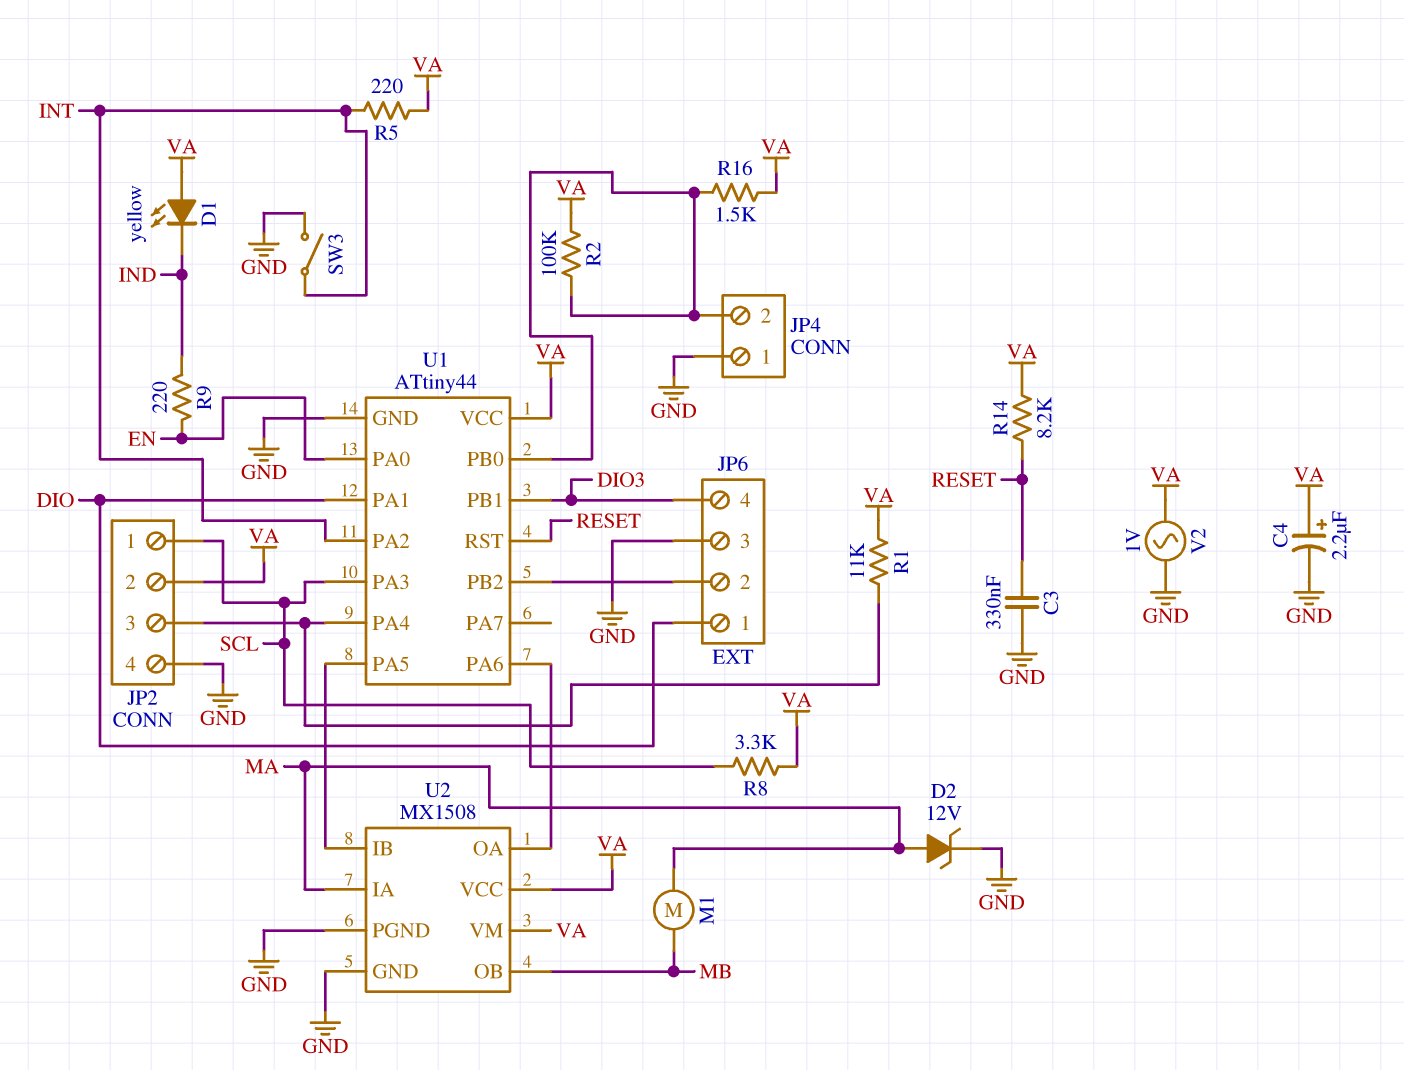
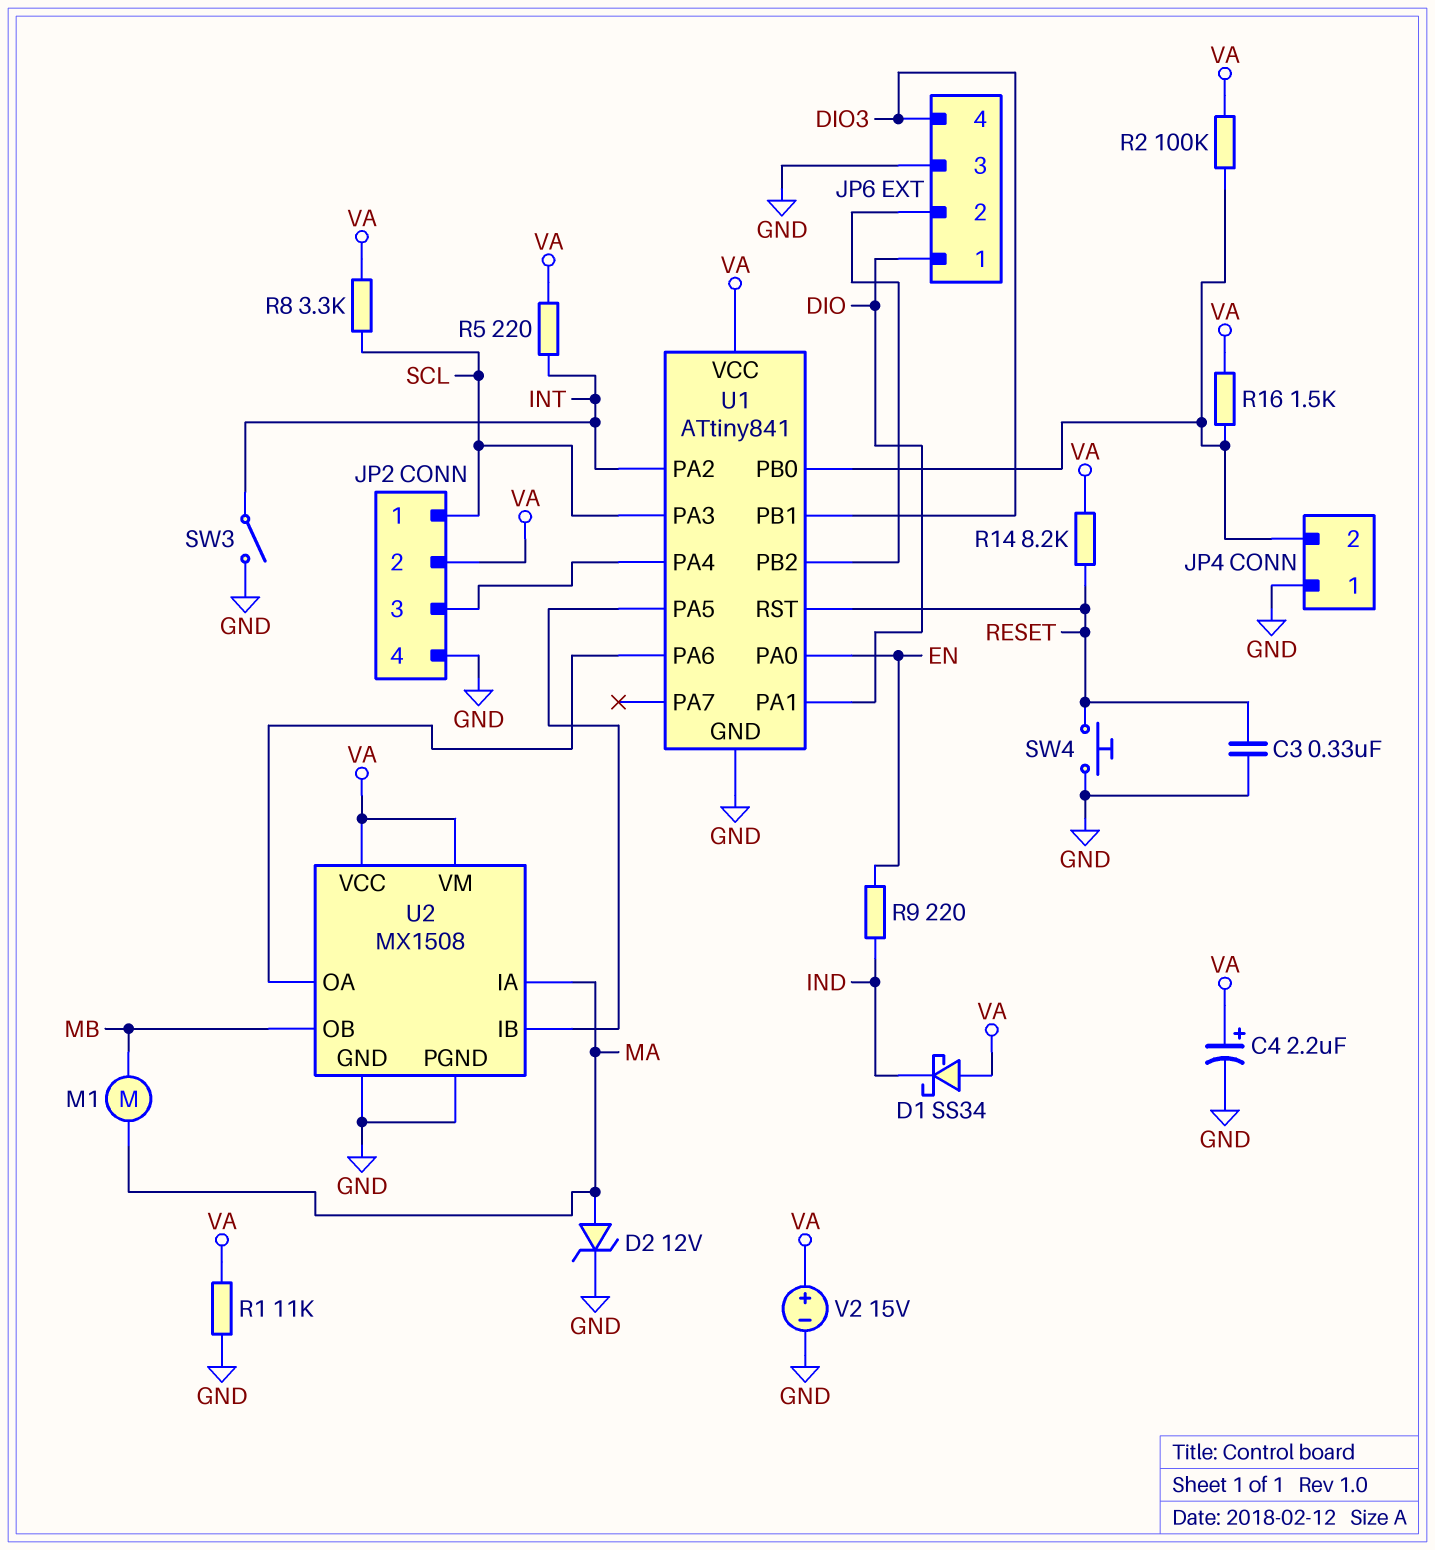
D1: LED yellow (A VA, K IND) -> schottky SS34 (A VA, K IND)
R1: 11k (JP2/3, VA) -> 11k (GND, VA)
SW4: none -> button (GND, RESET)
U1: ATtiny44 -> ATtiny841
V2: AC 1V (GND, VA) -> 15V (plus VA, minus GND)

